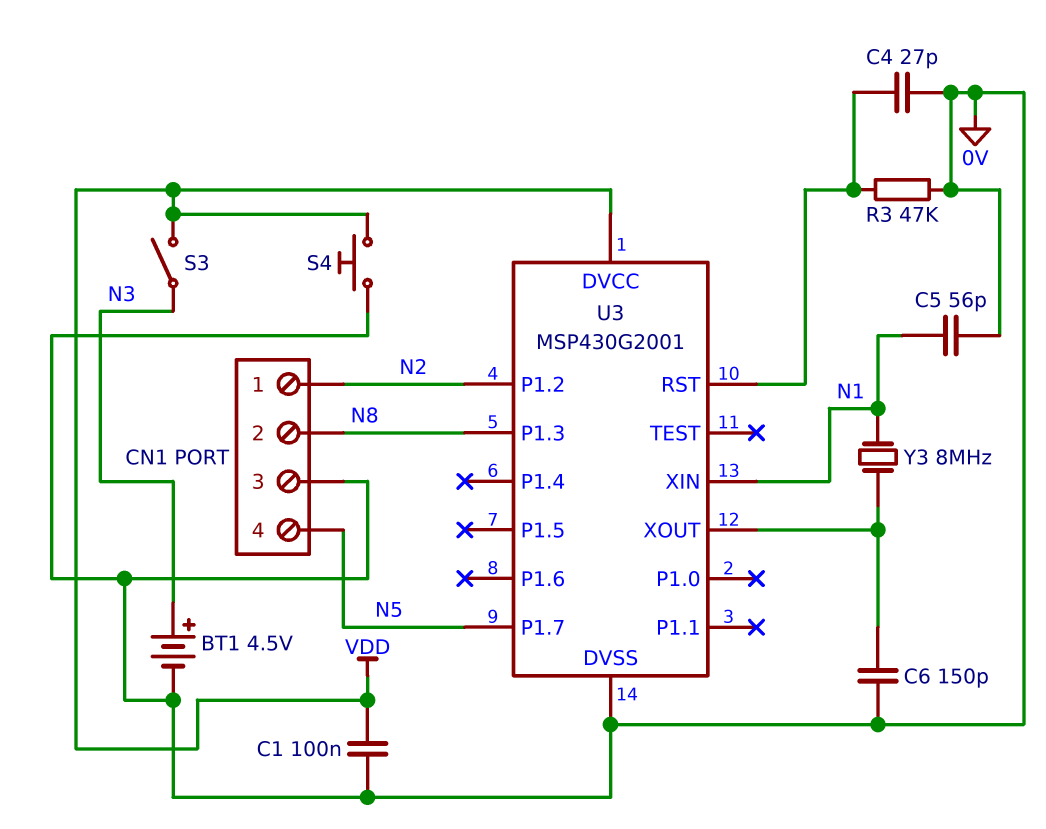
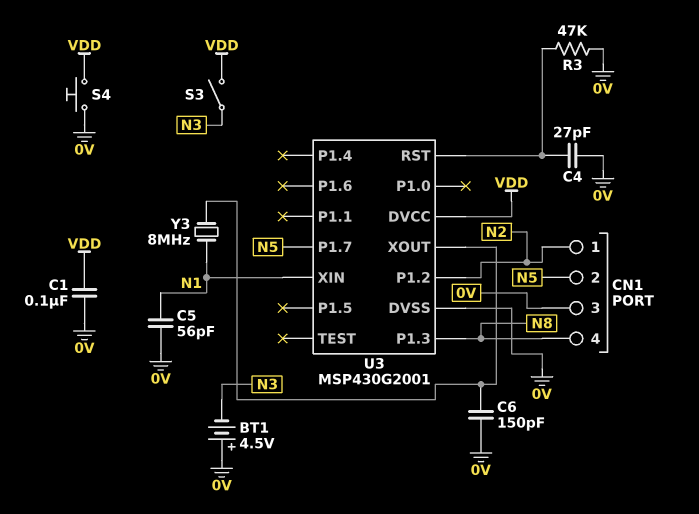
BT1: 4.5V (plus N3, minus 0V) -> 4.5V (plus 0V, minus N3)
CN1 pin 2: N8 -> N5
CN1 pin 4: N5 -> N8

